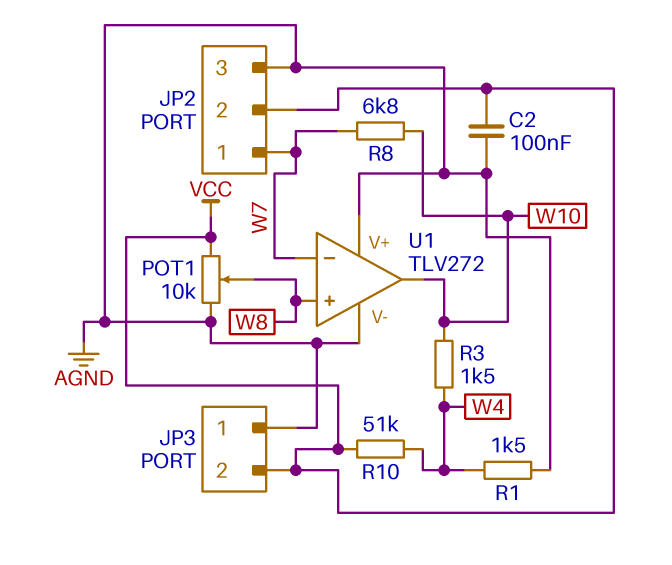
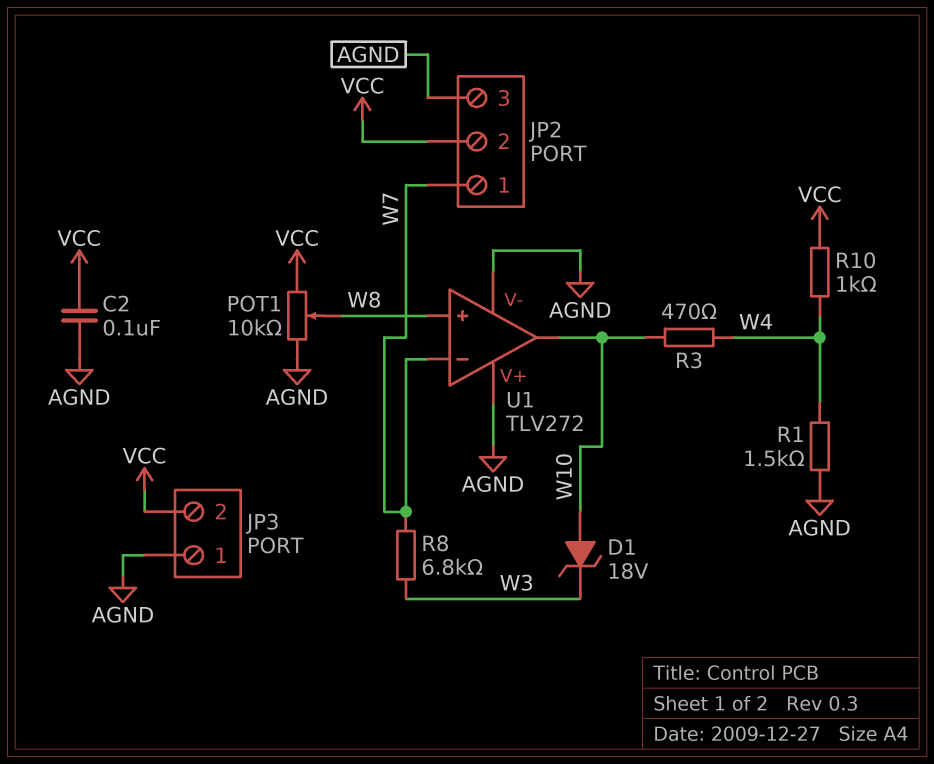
D1: none -> zener 18V (A W10, K W3)
R3: 1.5k (W4, W10) -> 470 (W4, W10)
R8: 6.8k (W7, W10) -> 6.8k (W3, W7)
R10: 51k (VCC, W4) -> 1k (VCC, W4)

